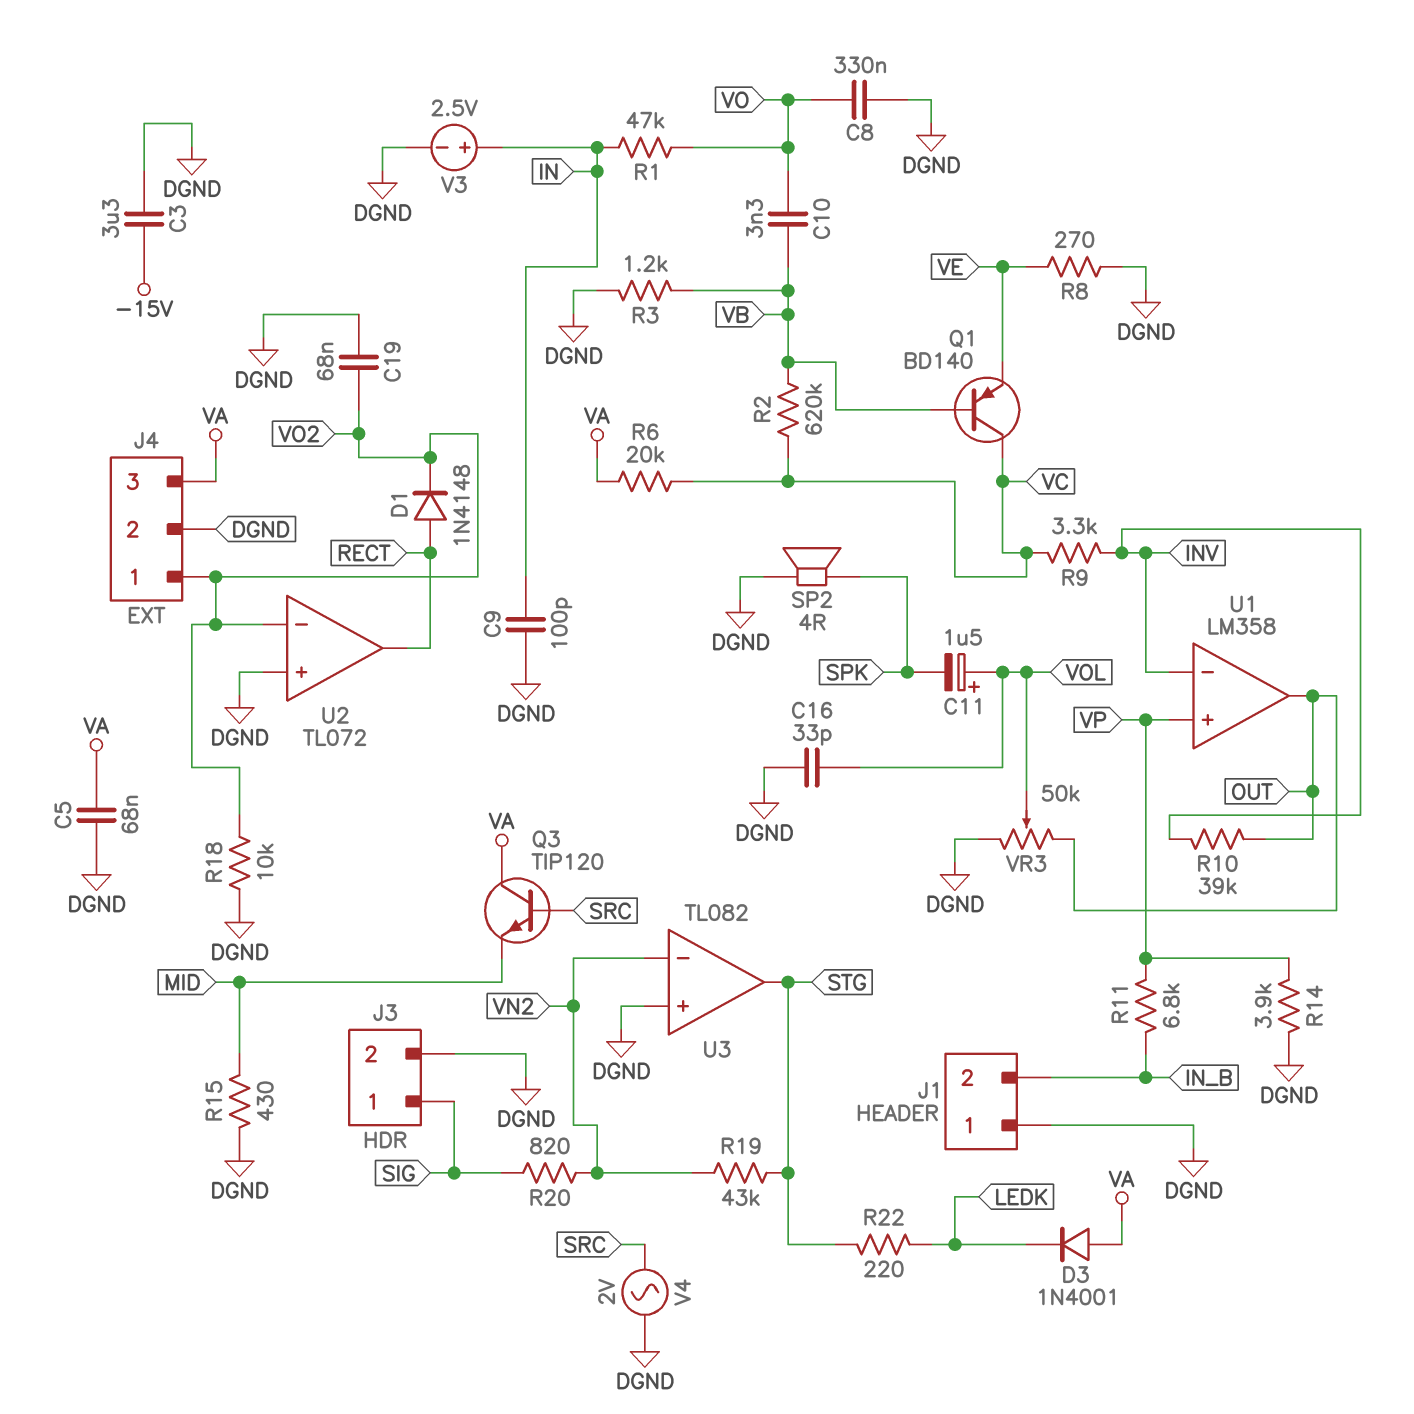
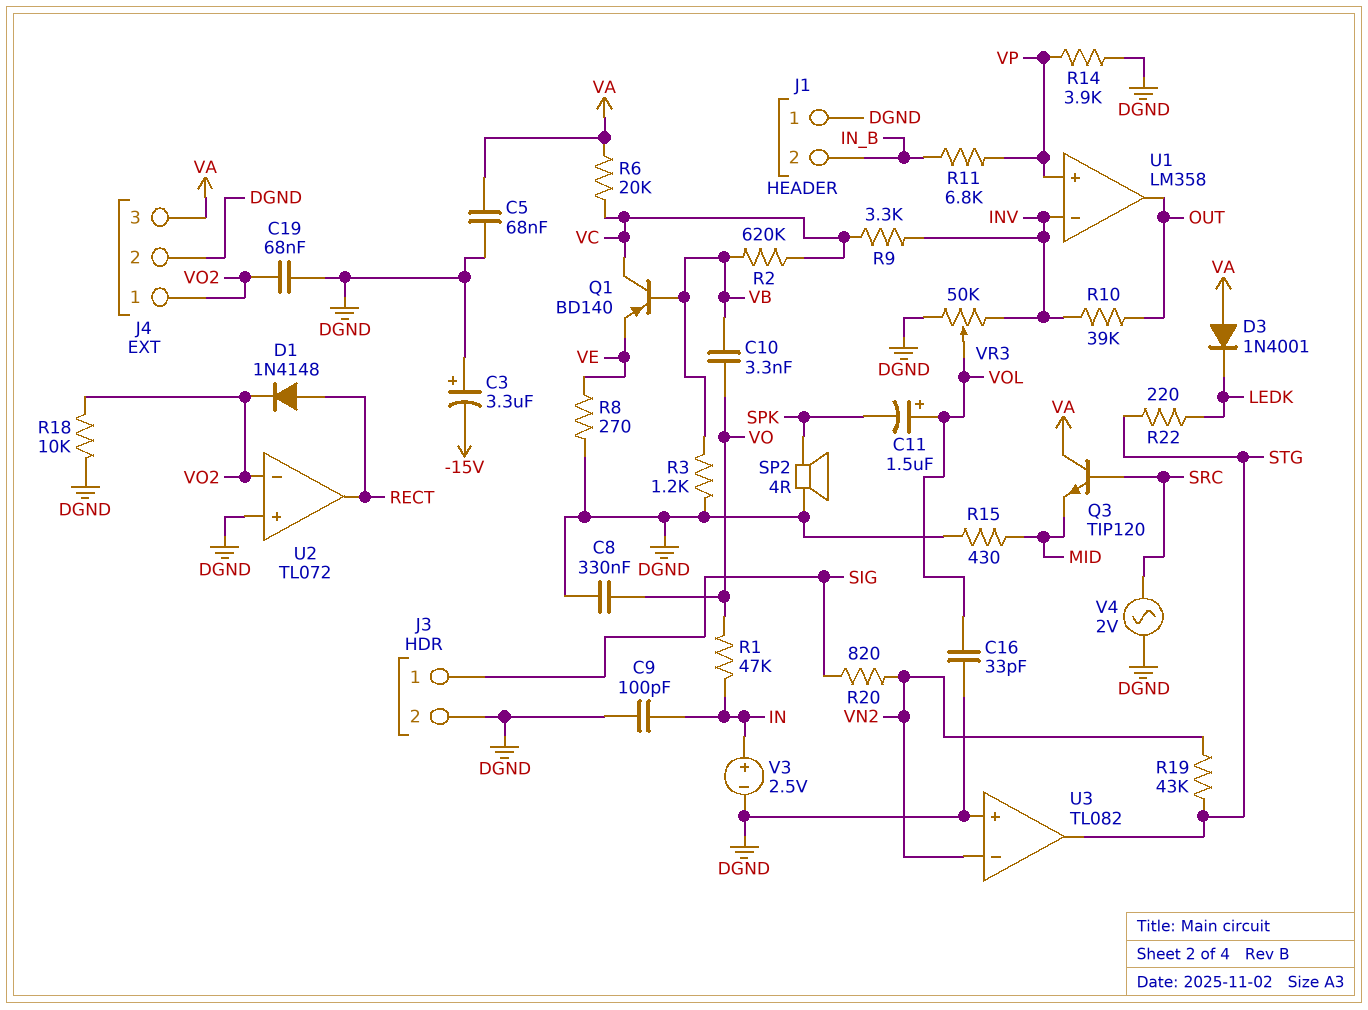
C3: 3.3uF (-15V, DGND) -> 3.3uF (plus DGND, minus -15V)
VR3: 50k (DGND, OUT, wiper VOL) -> 50k (DGND, INV, wiper VOL)

